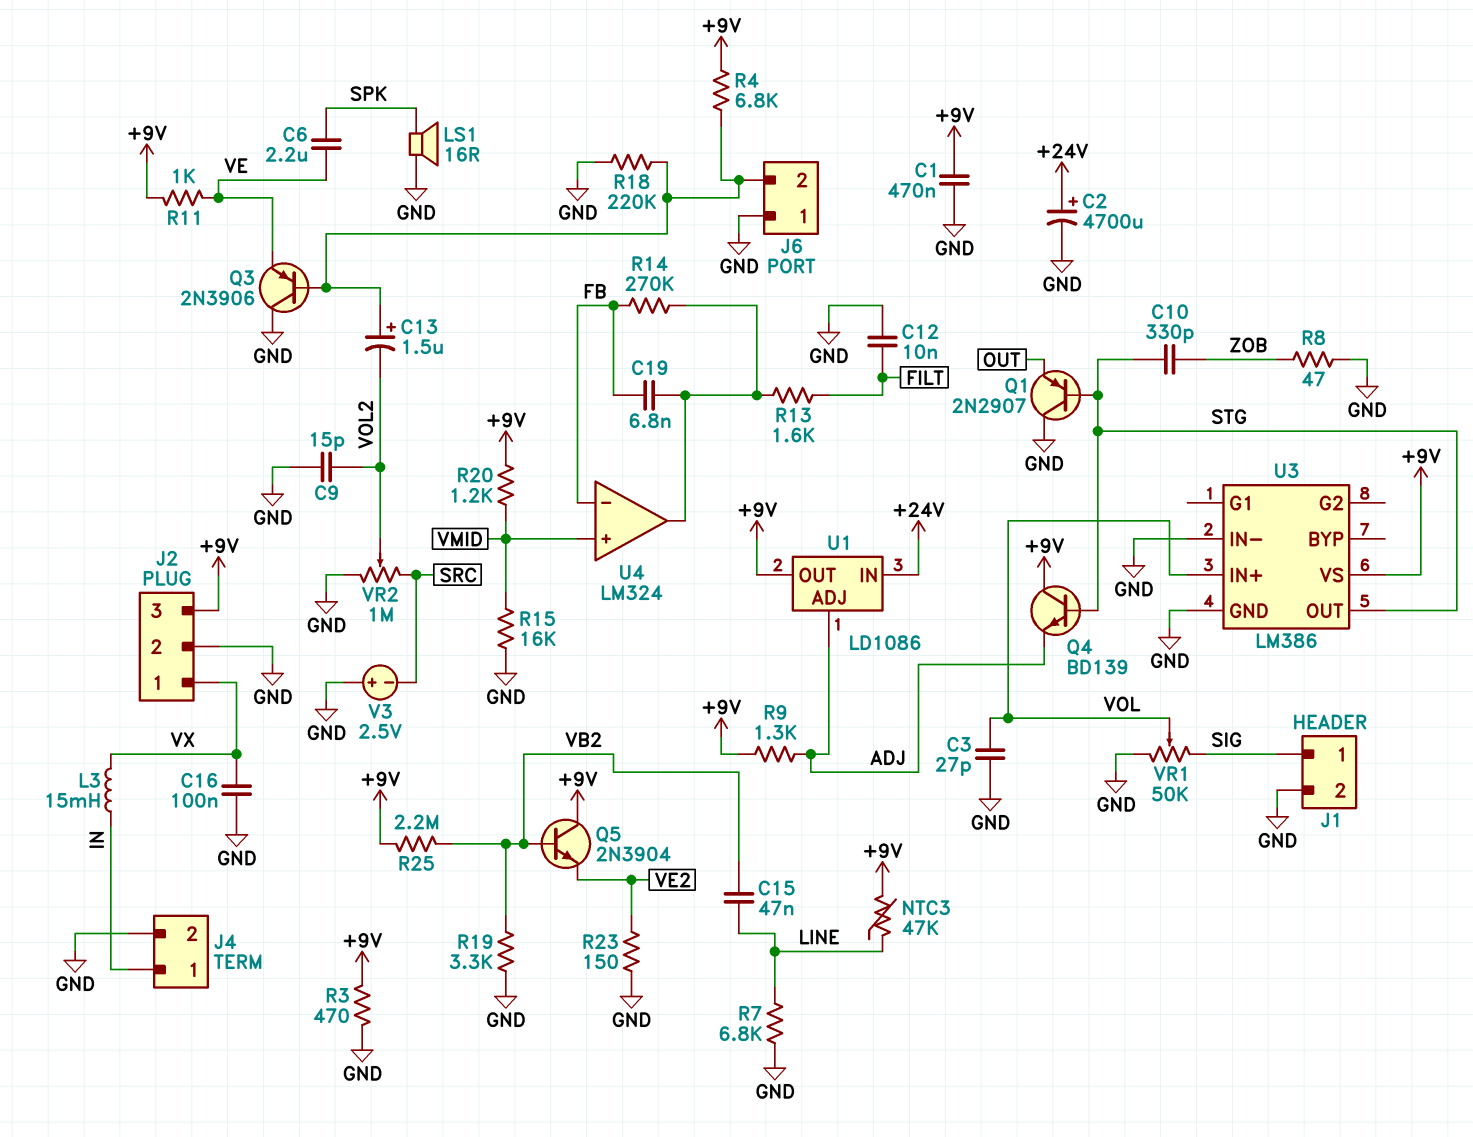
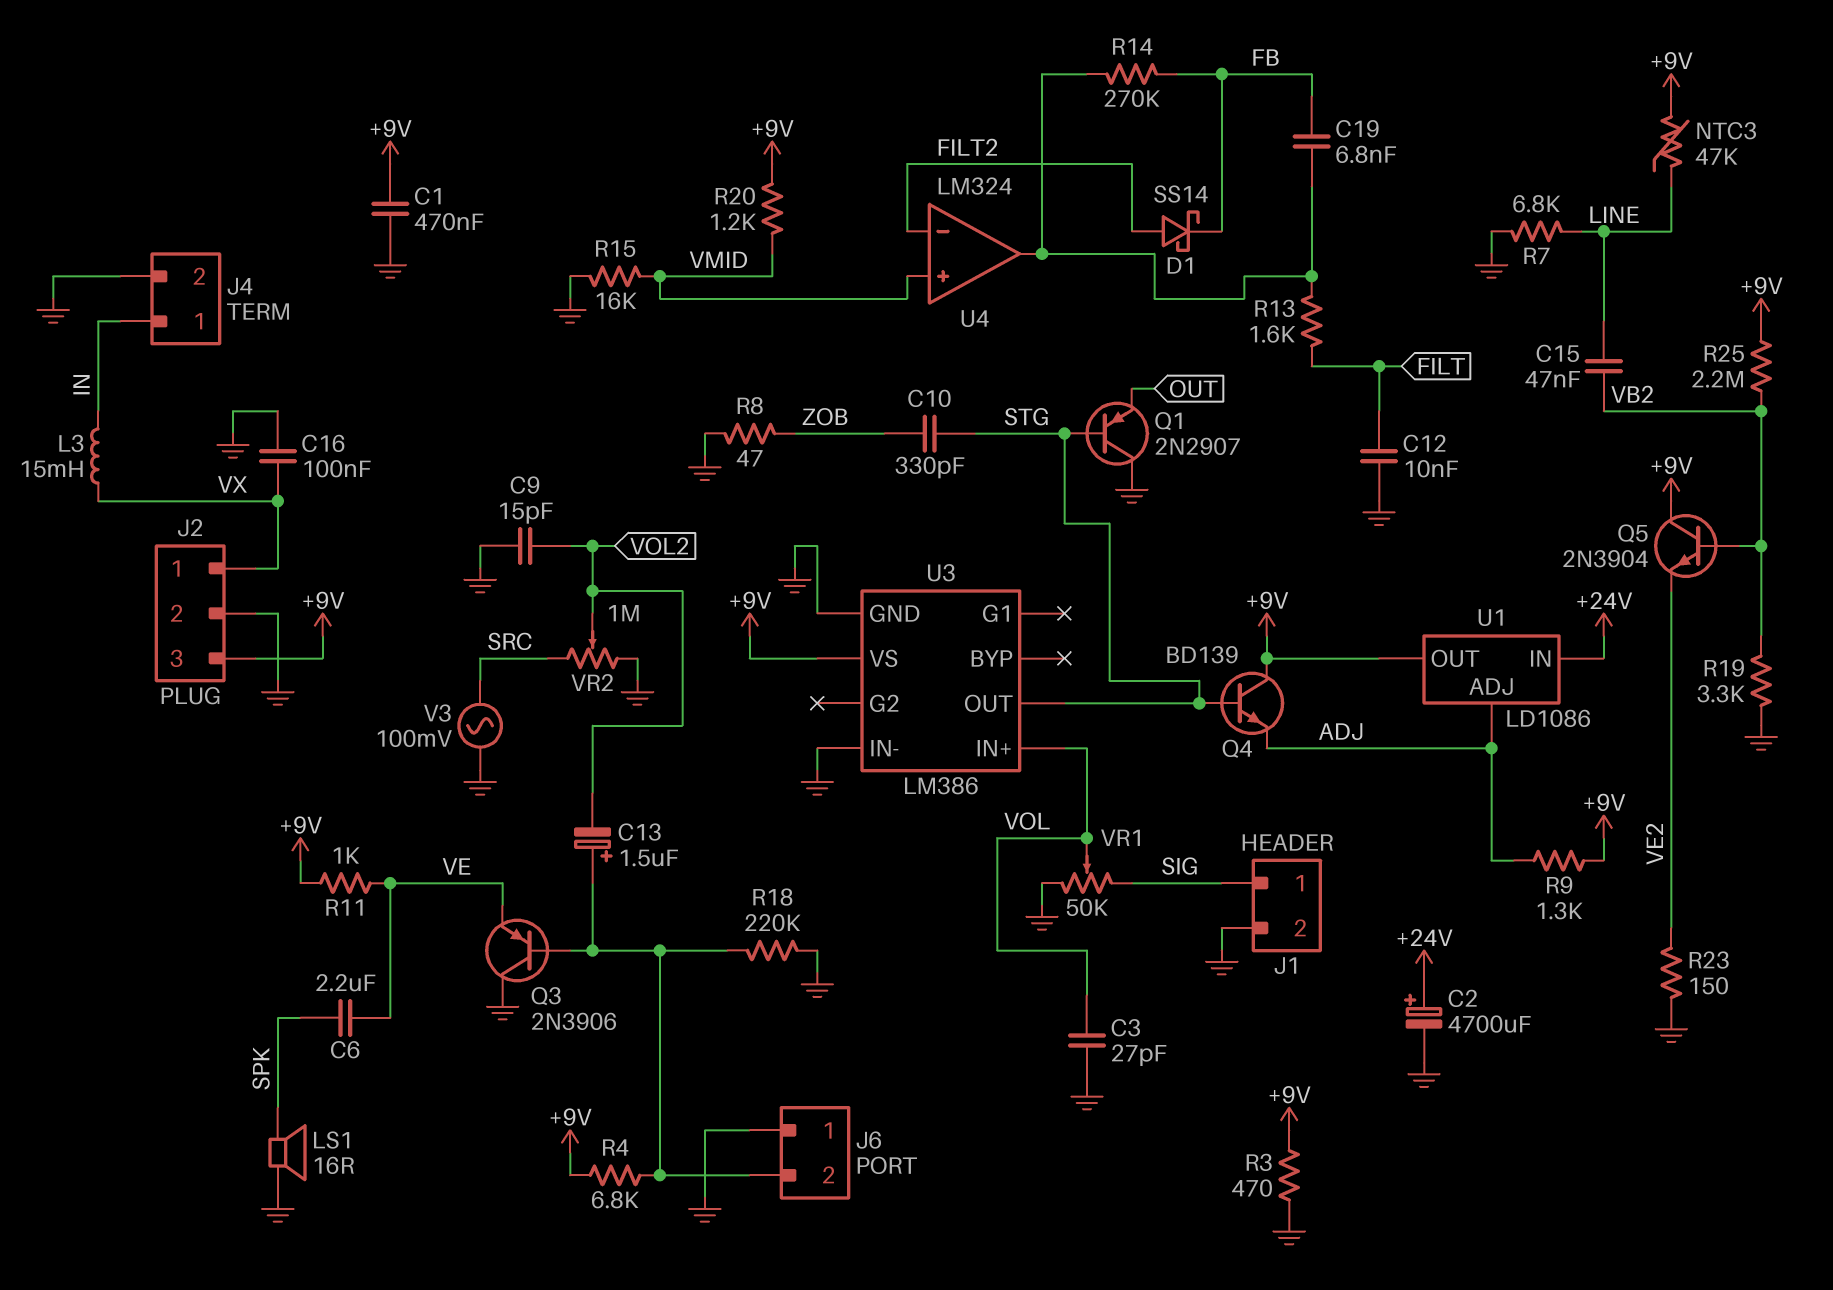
D1: none -> schottky SS14 (A FILT2, K FB)
U4 pin in-: FB -> FILT2
V3: 2.5V (plus GND, minus SRC) -> AC 100mV (GND, SRC)

